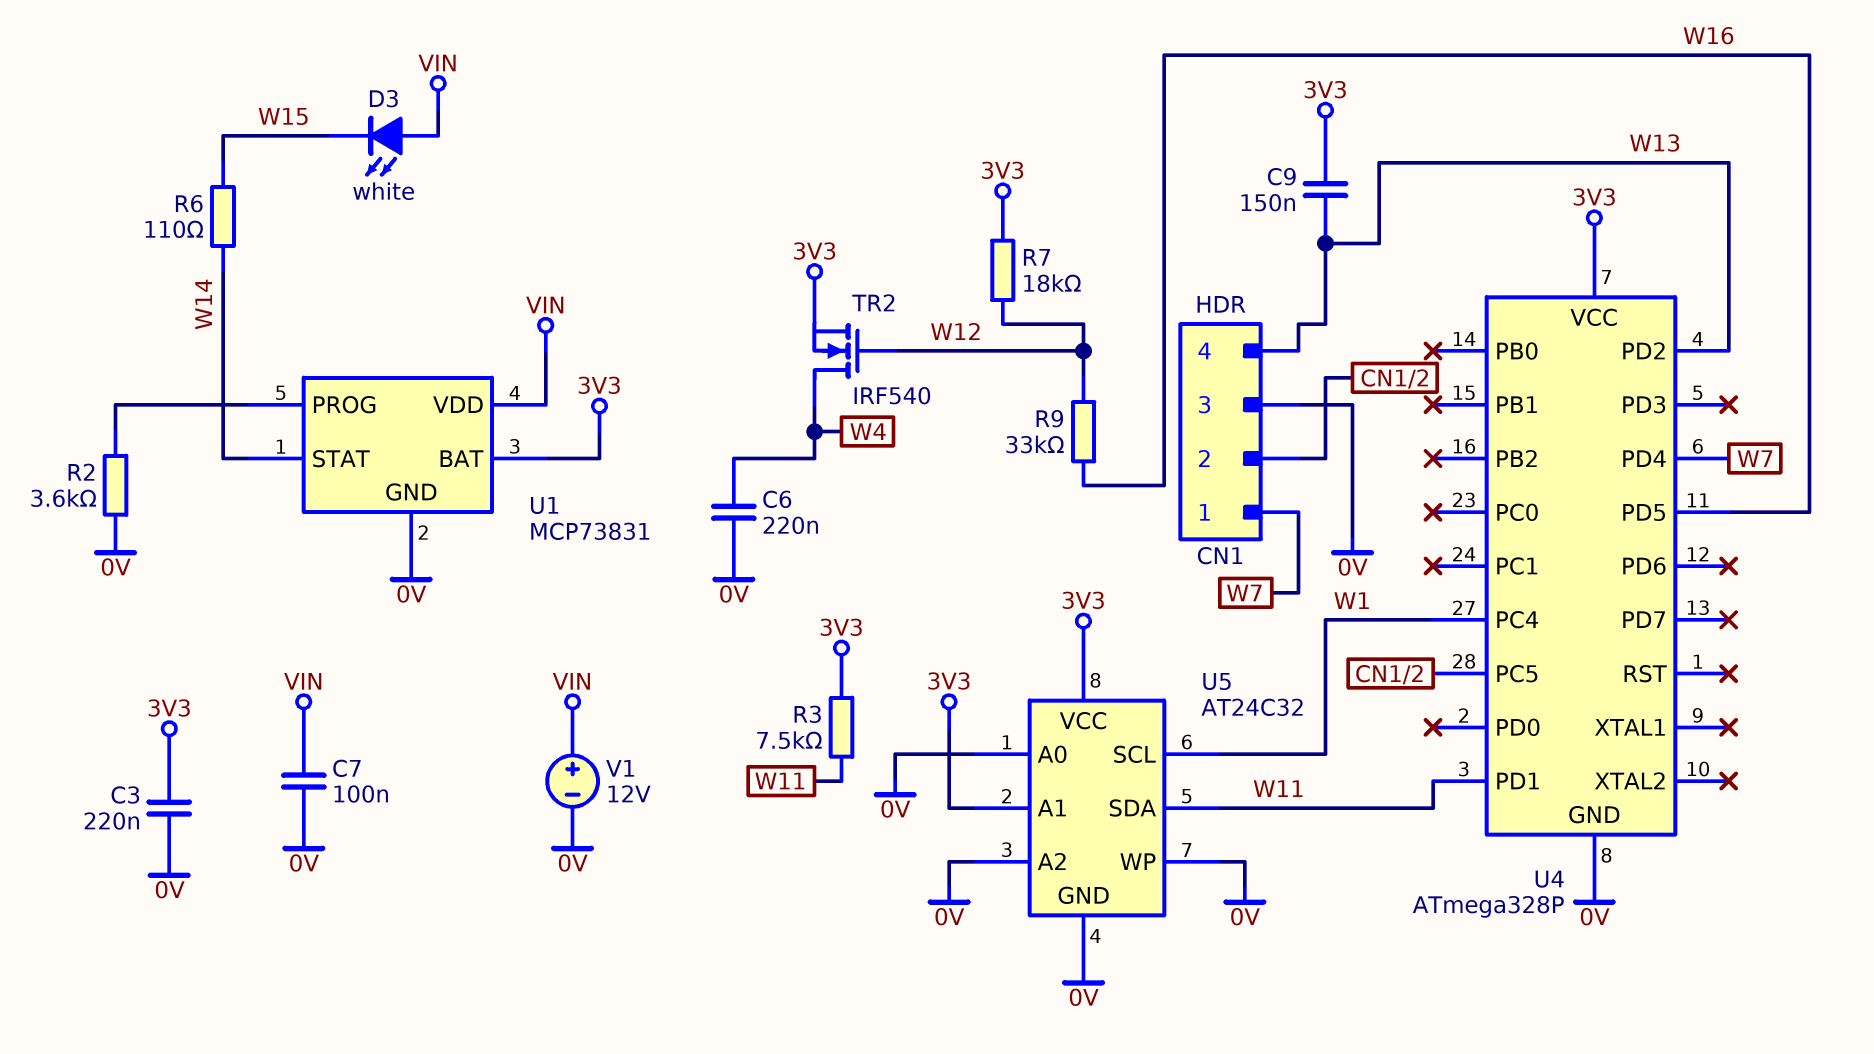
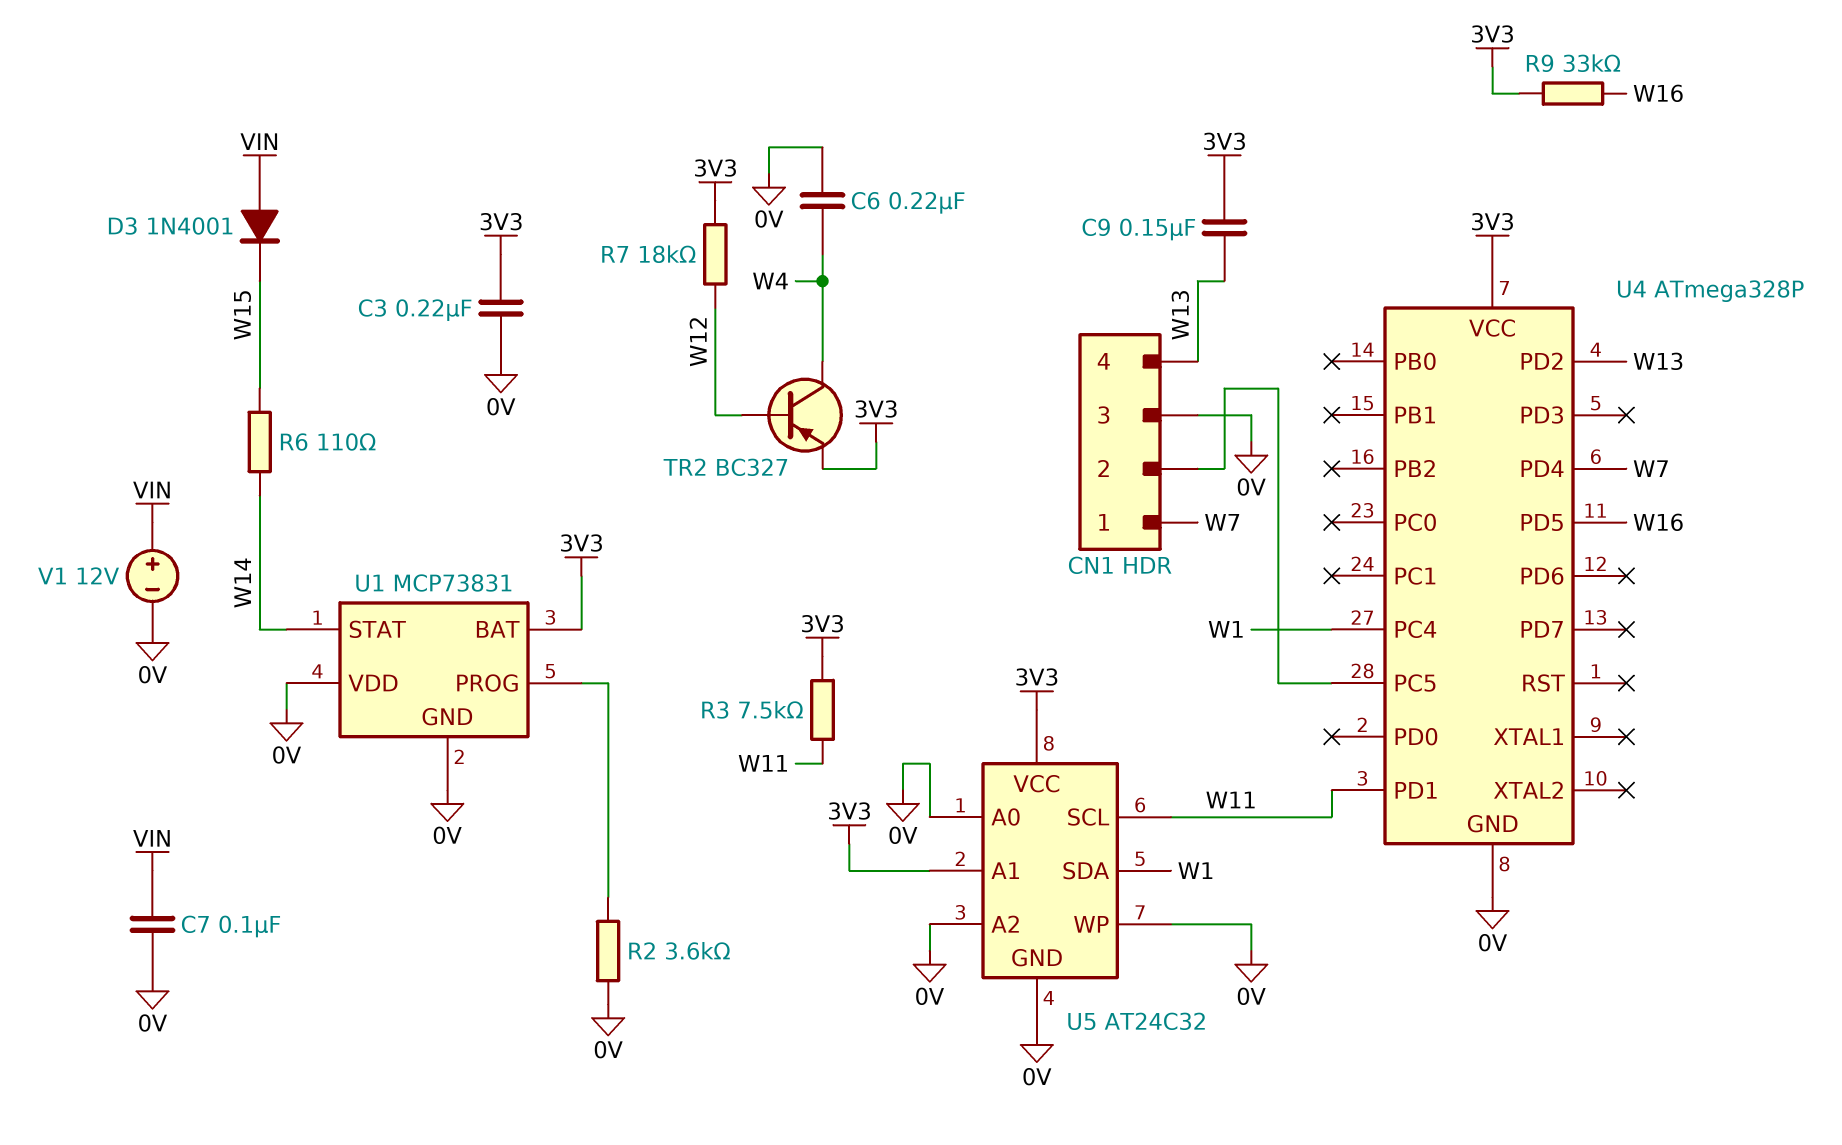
D3: LED white (A VIN, K W15) -> diode 1N4001 (A VIN, K W15)
R9: 33k (W12, W16) -> 33k (3V3, W16)
TR2: NMOS IRF540 (G W12, D W4, S 3V3) -> PNP BC327 (B W12, C W4, E 3V3)
U1 pin VDD: VIN -> 0V
U5 pin SCL: W1 -> W11
U5 pin SDA: W11 -> W1

